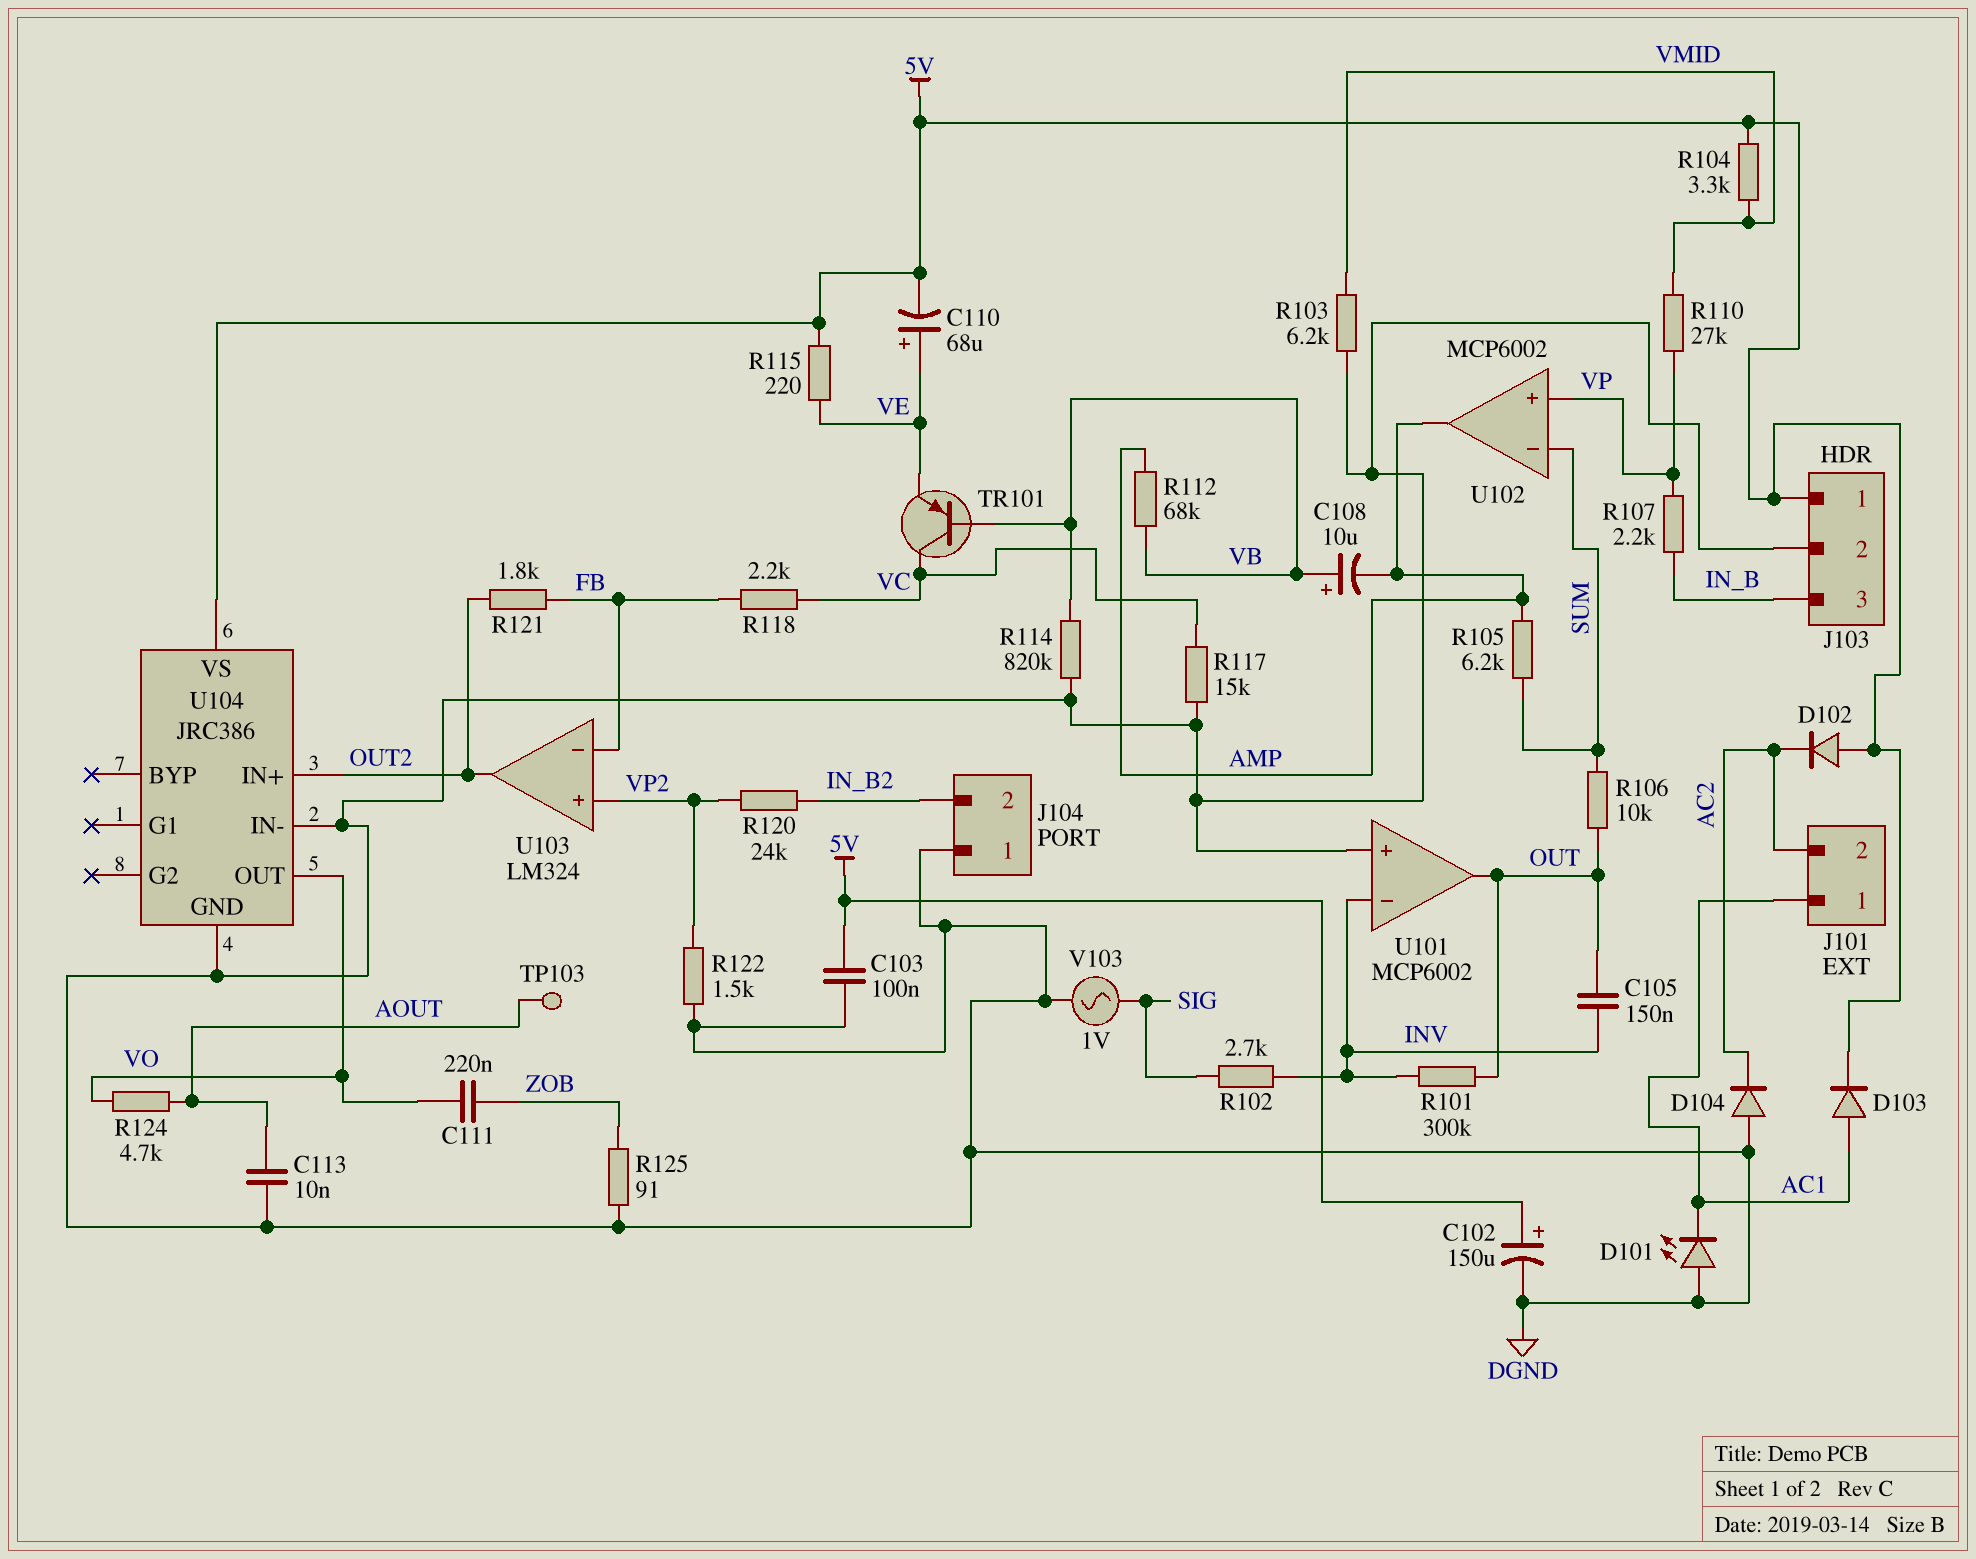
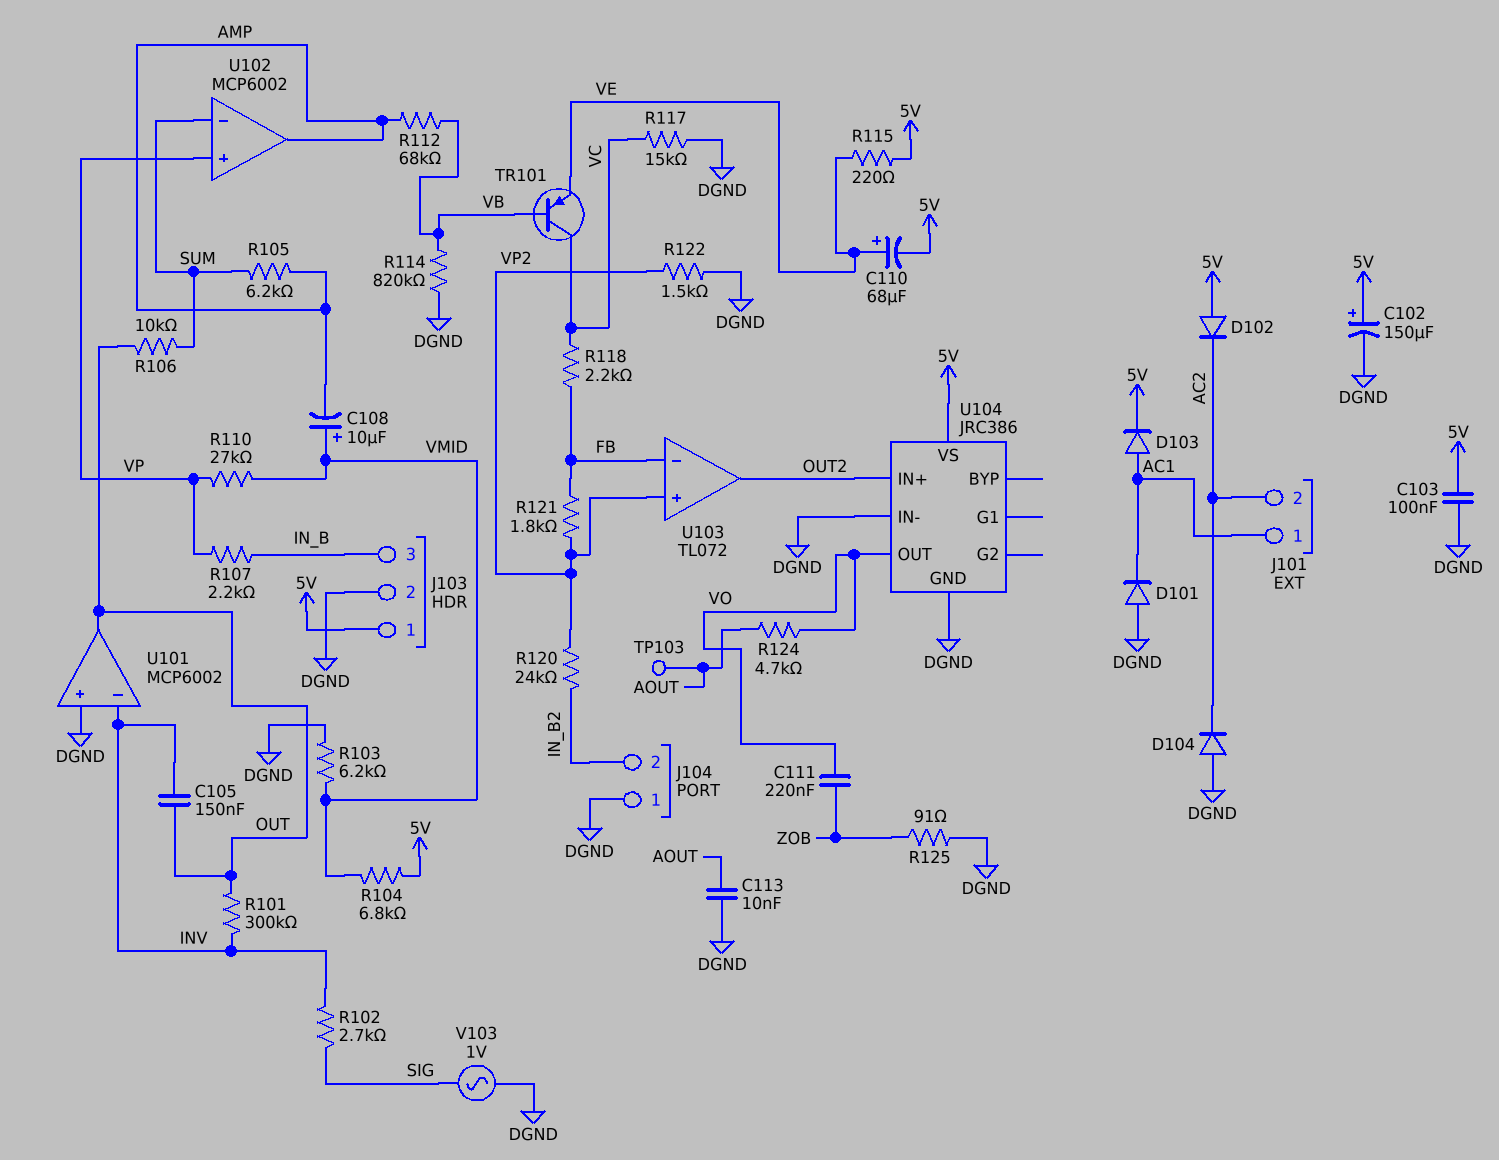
C108: 10uF (plus VB, minus AMP) -> 10uF (plus VMID, minus AMP)
D101: LED (A DGND, K AC1) -> diode (A DGND, K AC1)
R104: 3.3k (5V, VMID) -> 6.8k (5V, VMID)
R121: 1.8k (FB, OUT2) -> 1.8k (FB, VP2)
U103: LM324 -> TL072

